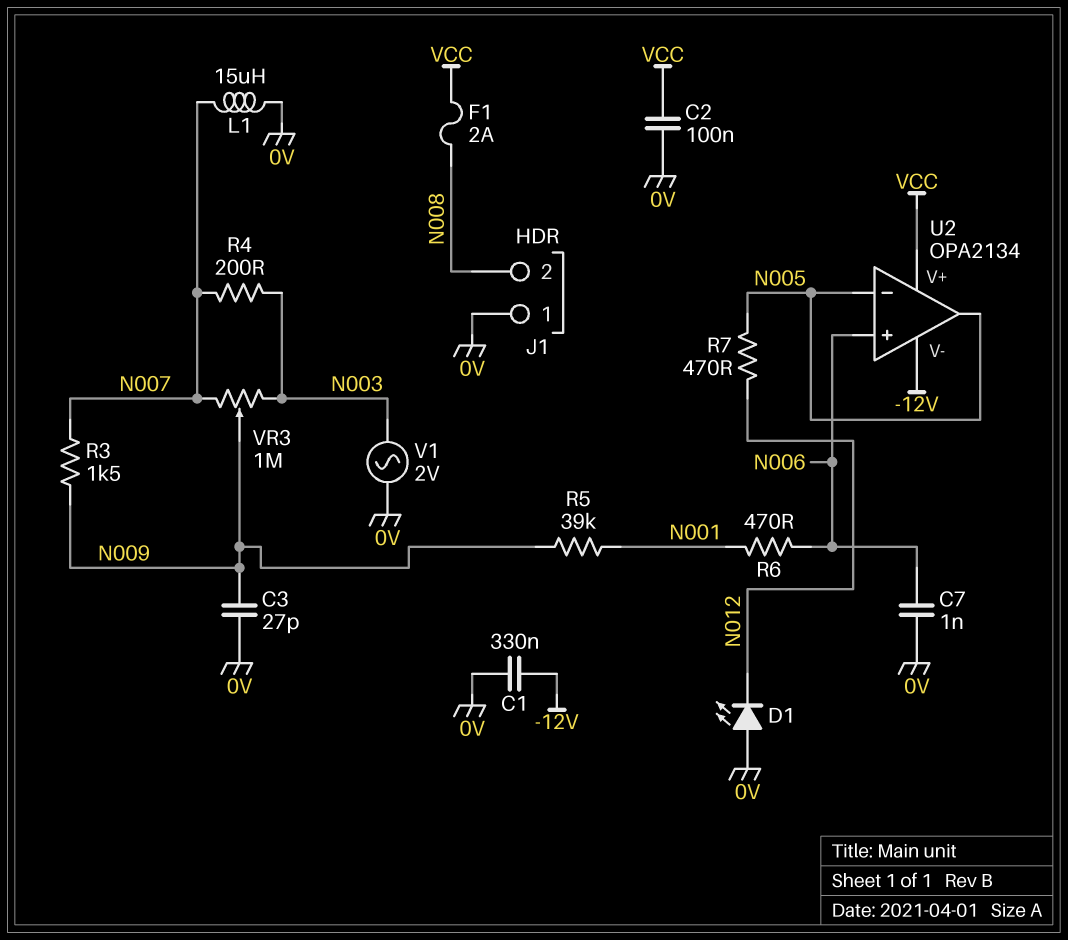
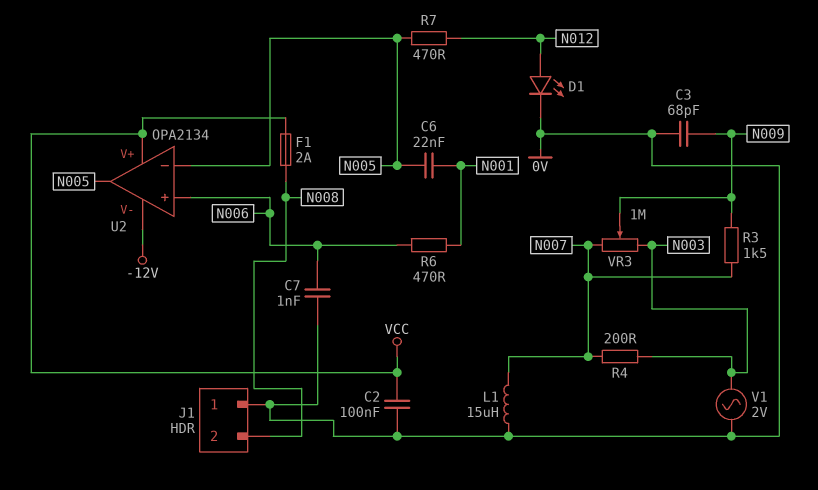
C1: 330nF (-12V, 0V) -> none
C3: 27pF (0V, N009) -> 68pF (0V, N009)
C6: none -> 22nF (N001, N005)
D1: LED (A 0V, K N012) -> LED (A N012, K 0V)
R5: 39k (N001, N009) -> none

